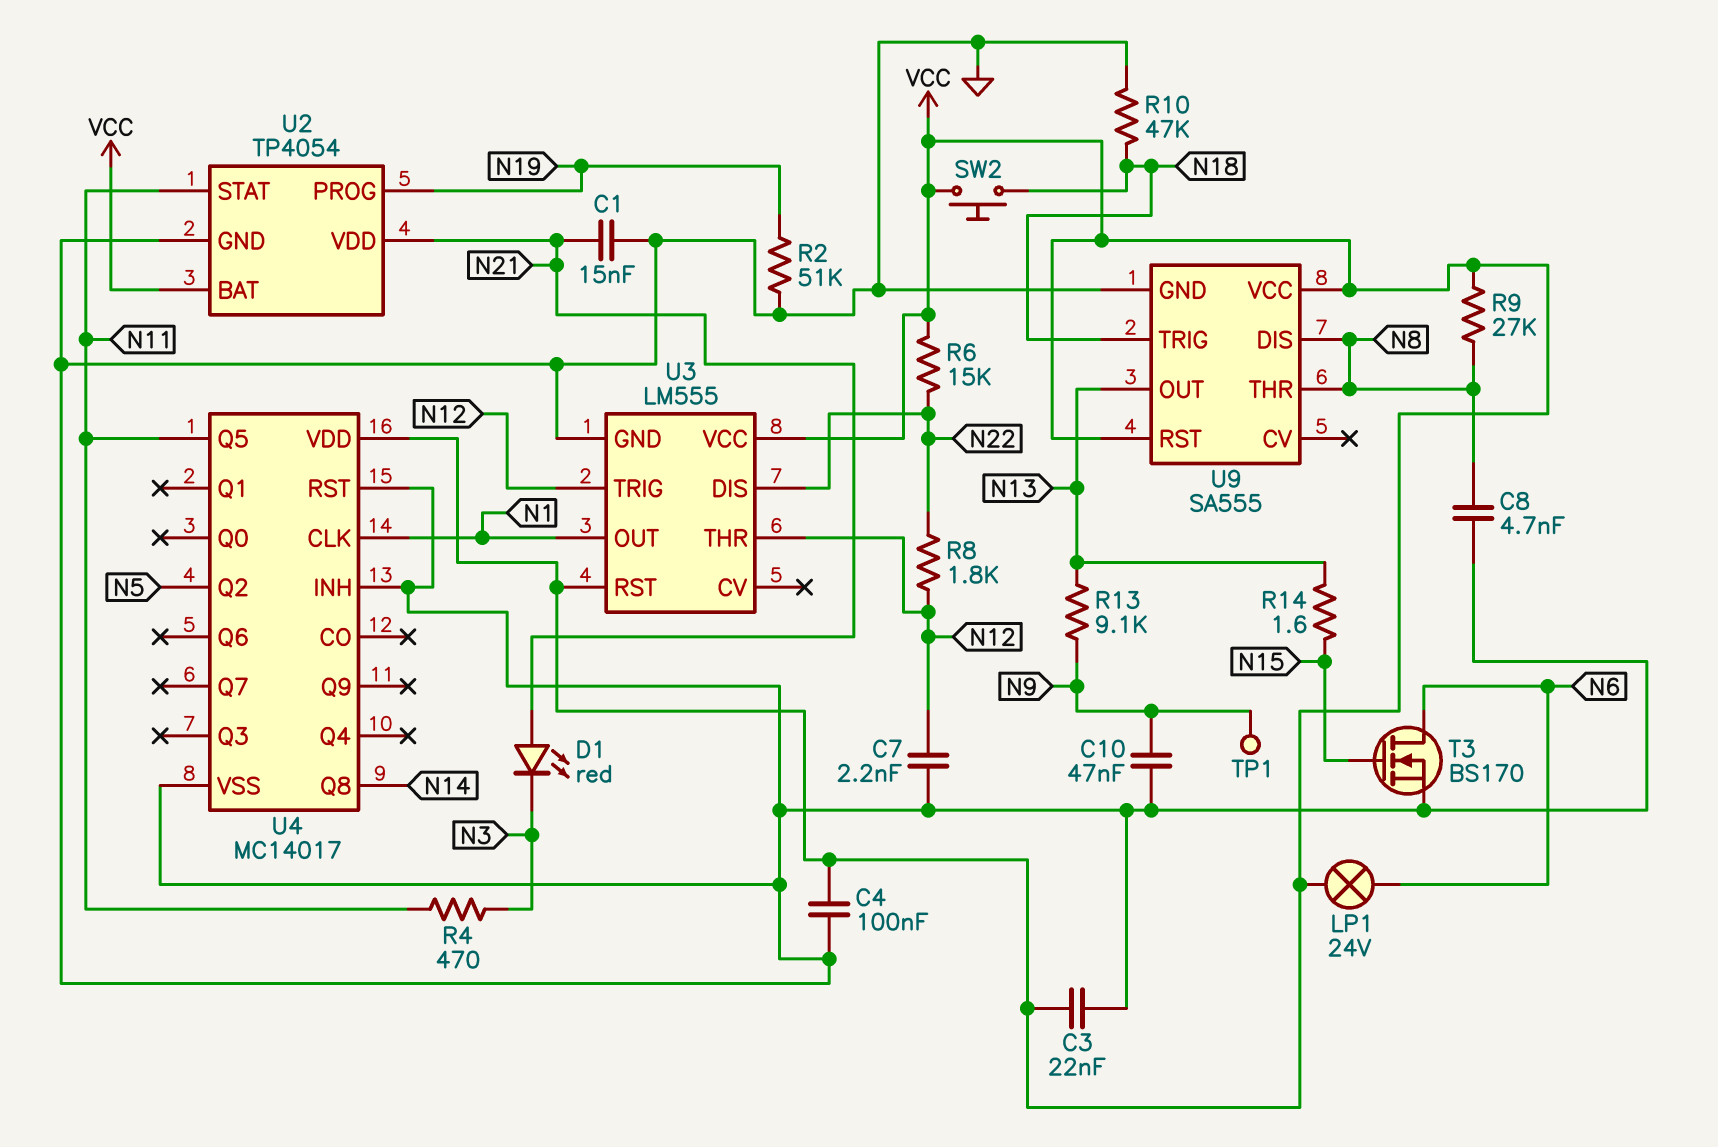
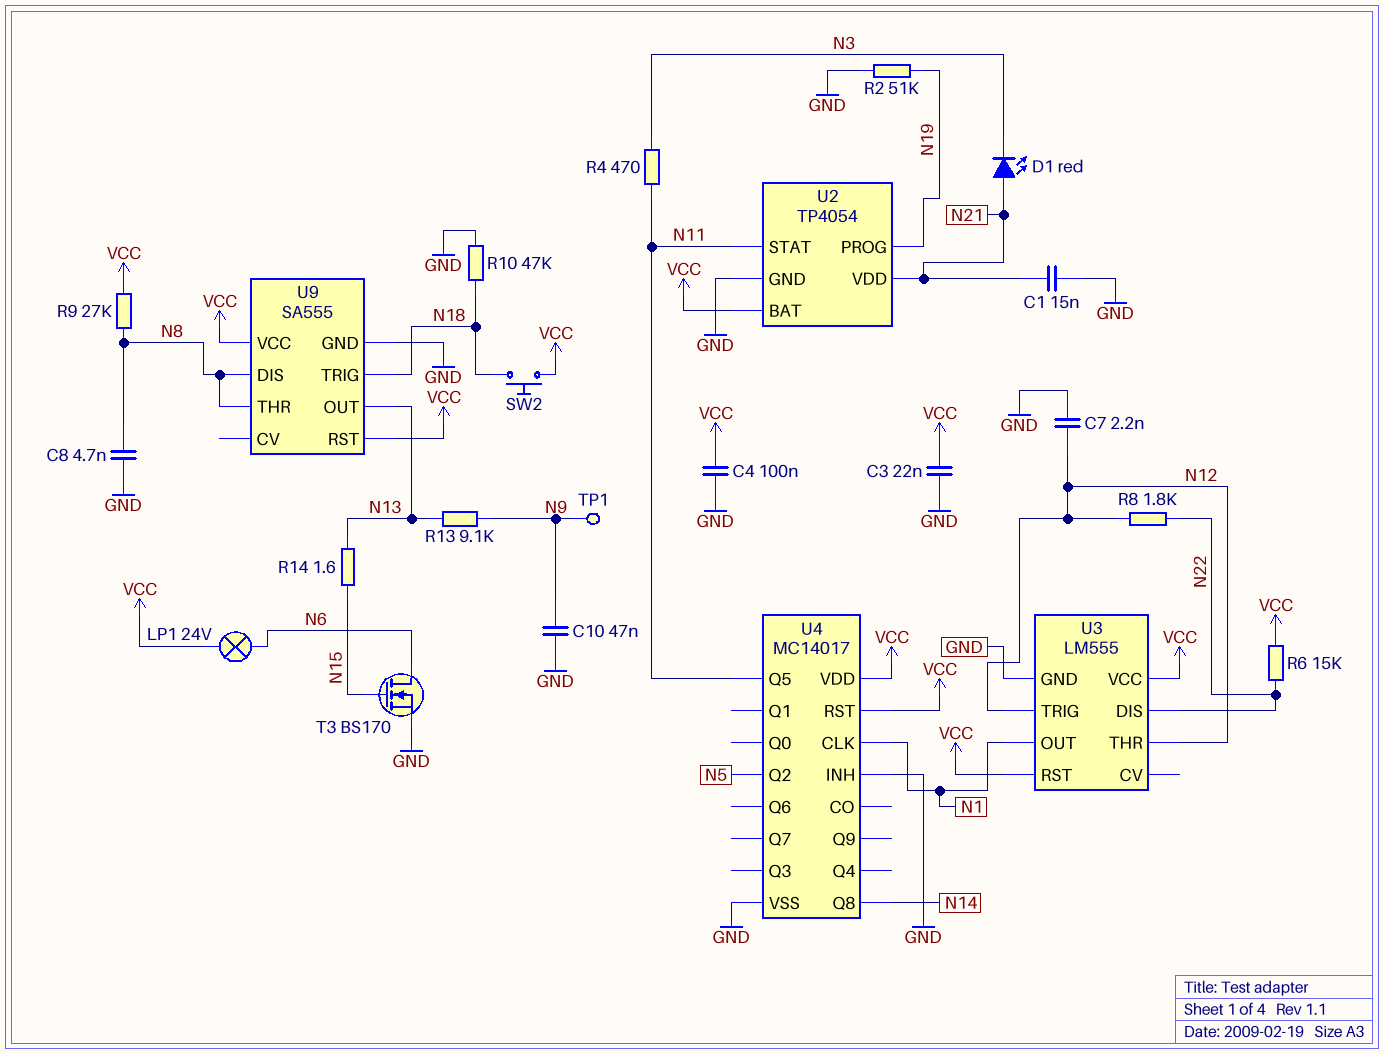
U4 pin RST: GND -> VCC

